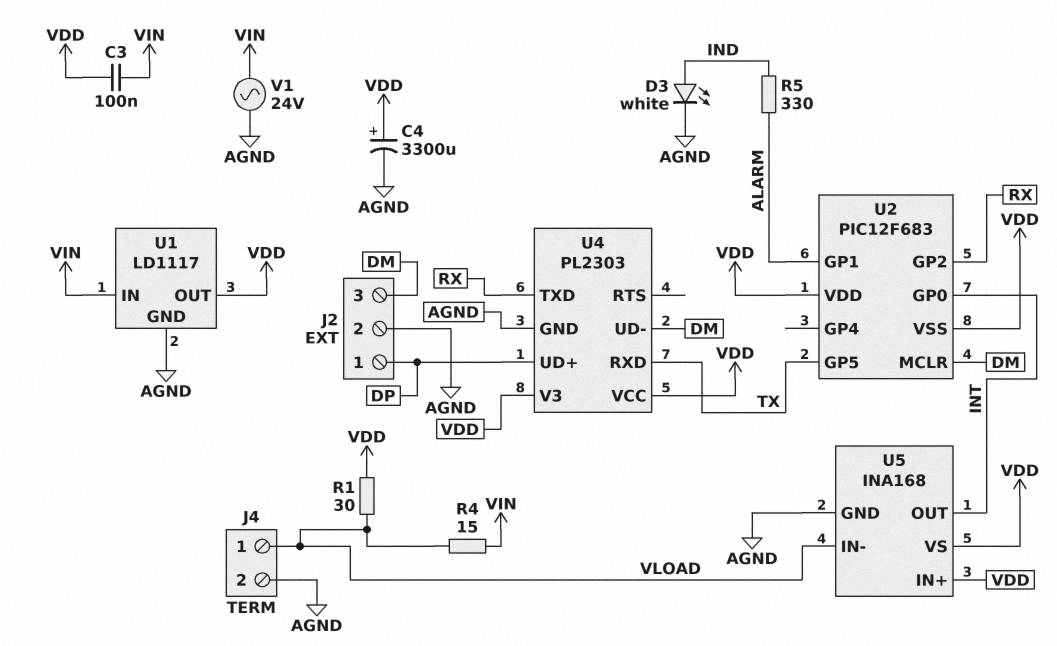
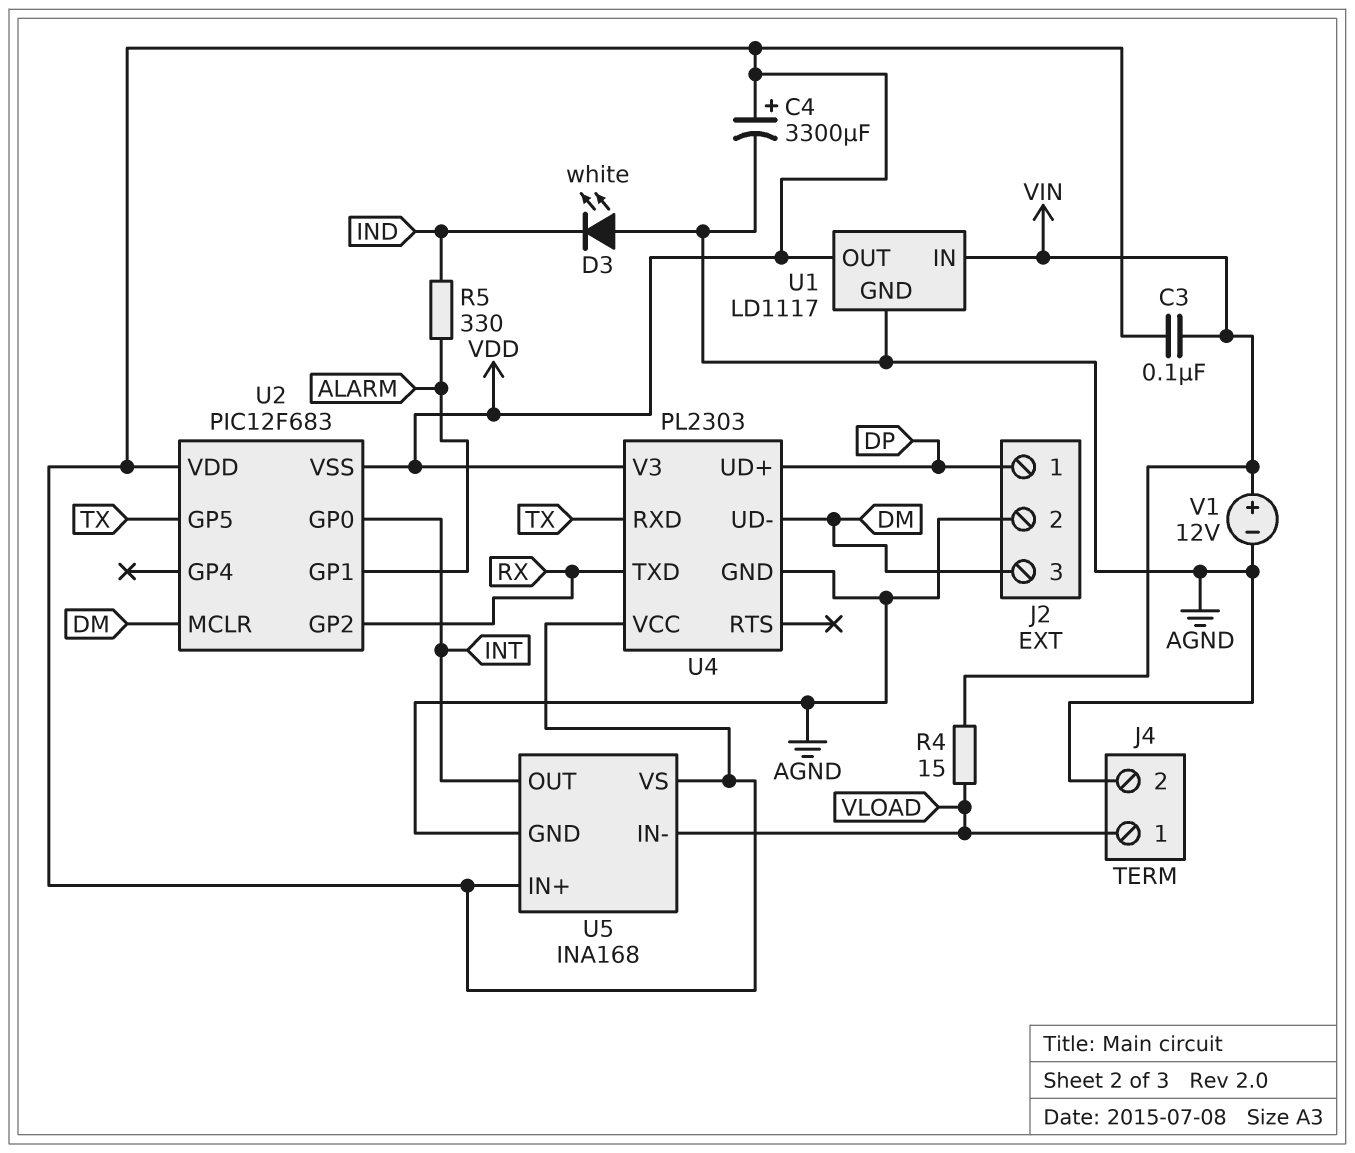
D3: LED white (A IND, K AGND) -> LED white (A AGND, K IND)
R1: 30 (VDD, VLOAD) -> none
V1: AC 24V (AGND, VIN) -> 12V (plus VIN, minus AGND)

